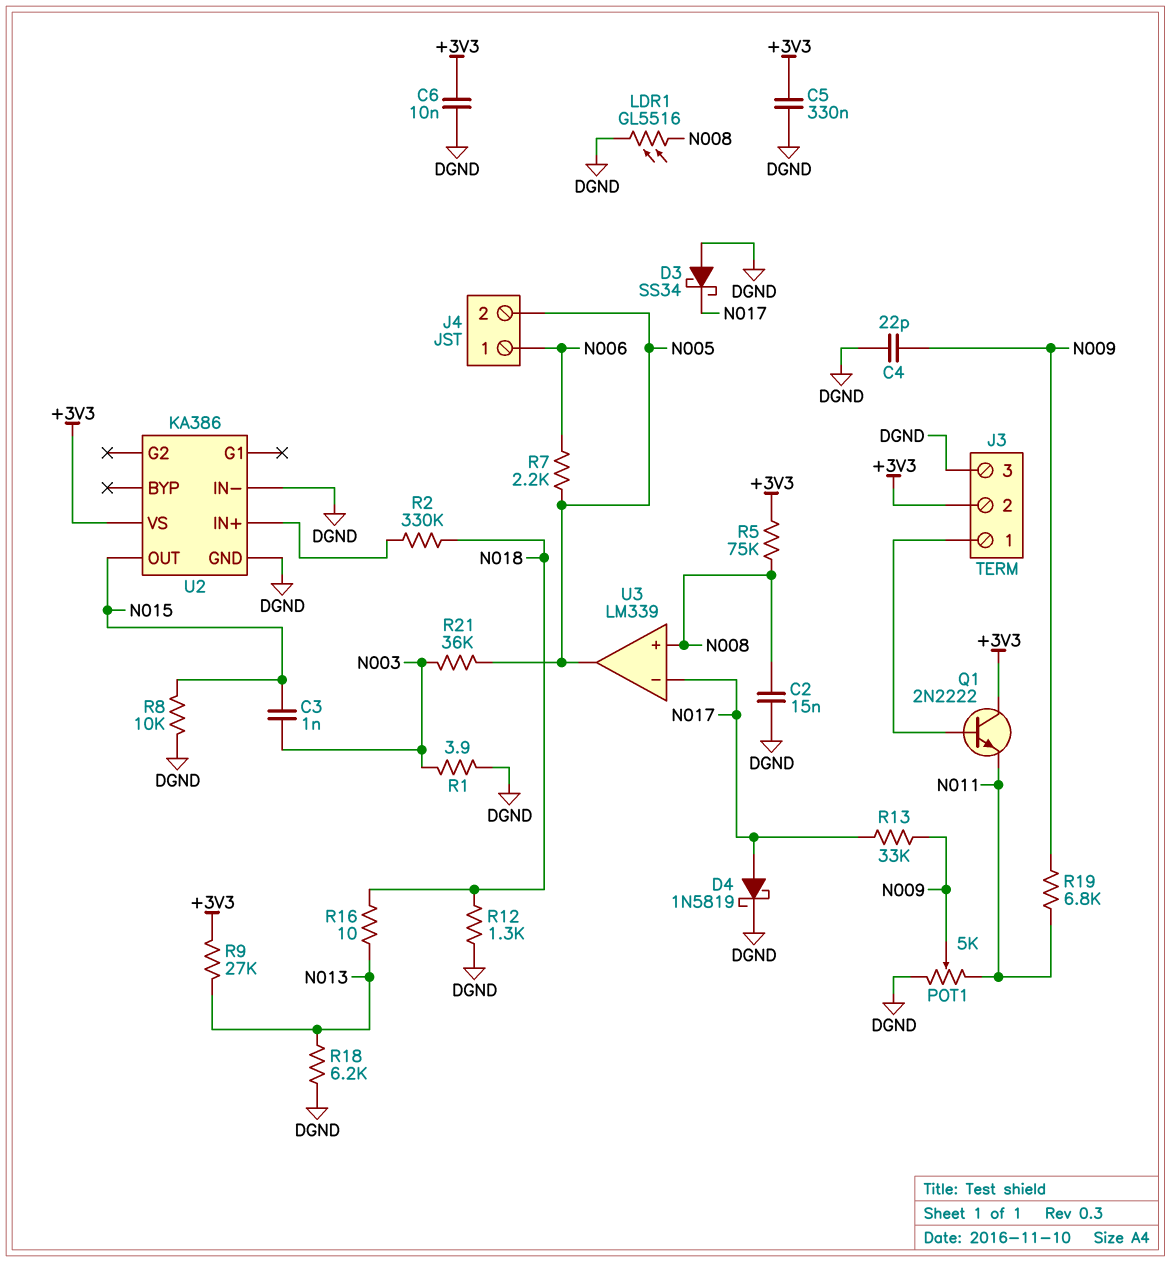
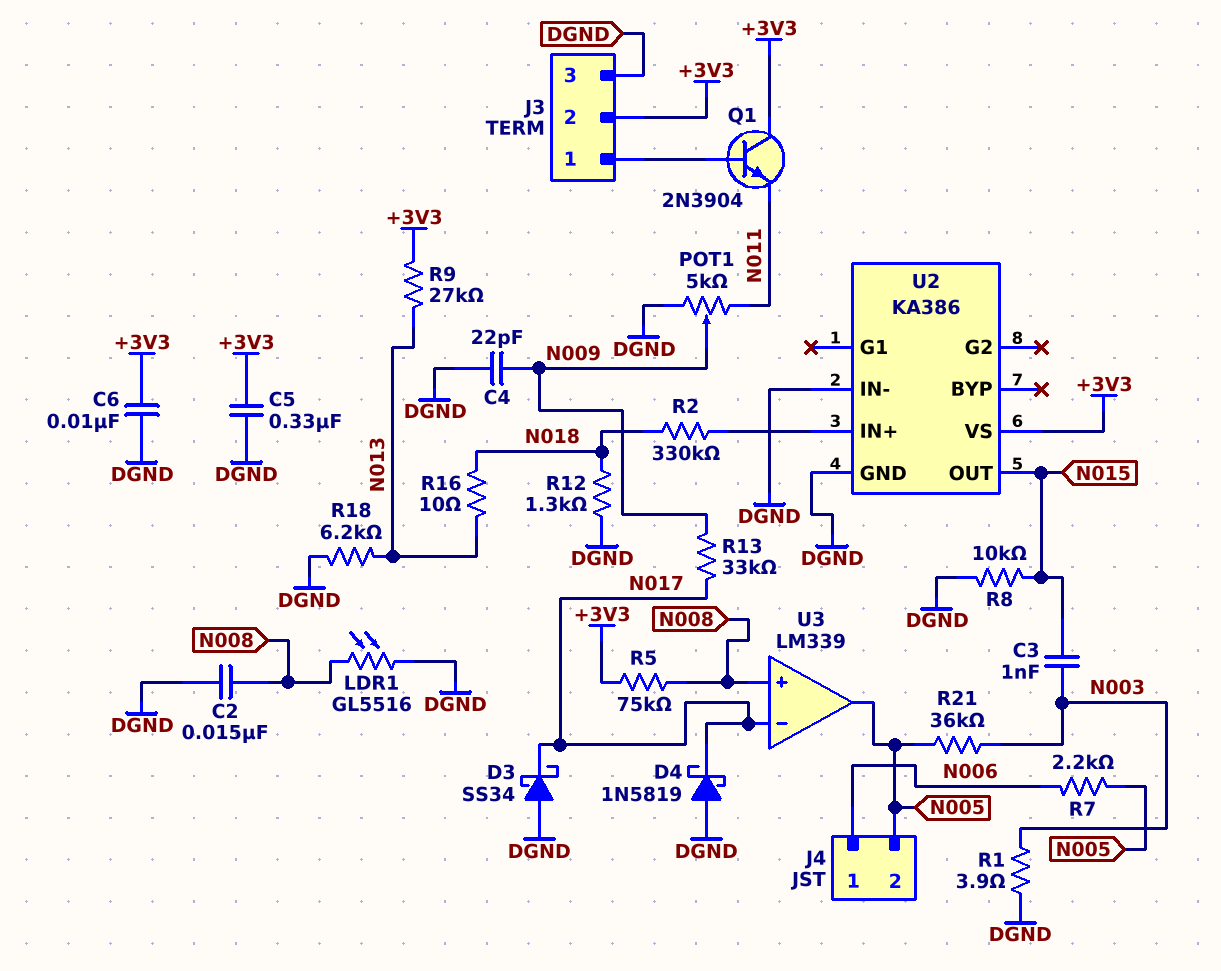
D4: schottky 1N5819 (A N017, K DGND) -> schottky 1N5819 (A DGND, K N017)
Q1: NPN 2N2222 (B J3/1, C +3V3, E N011) -> NPN 2N3904 (B J3/1, C +3V3, E N011)
R19: 6.8k (N009, N011) -> none

